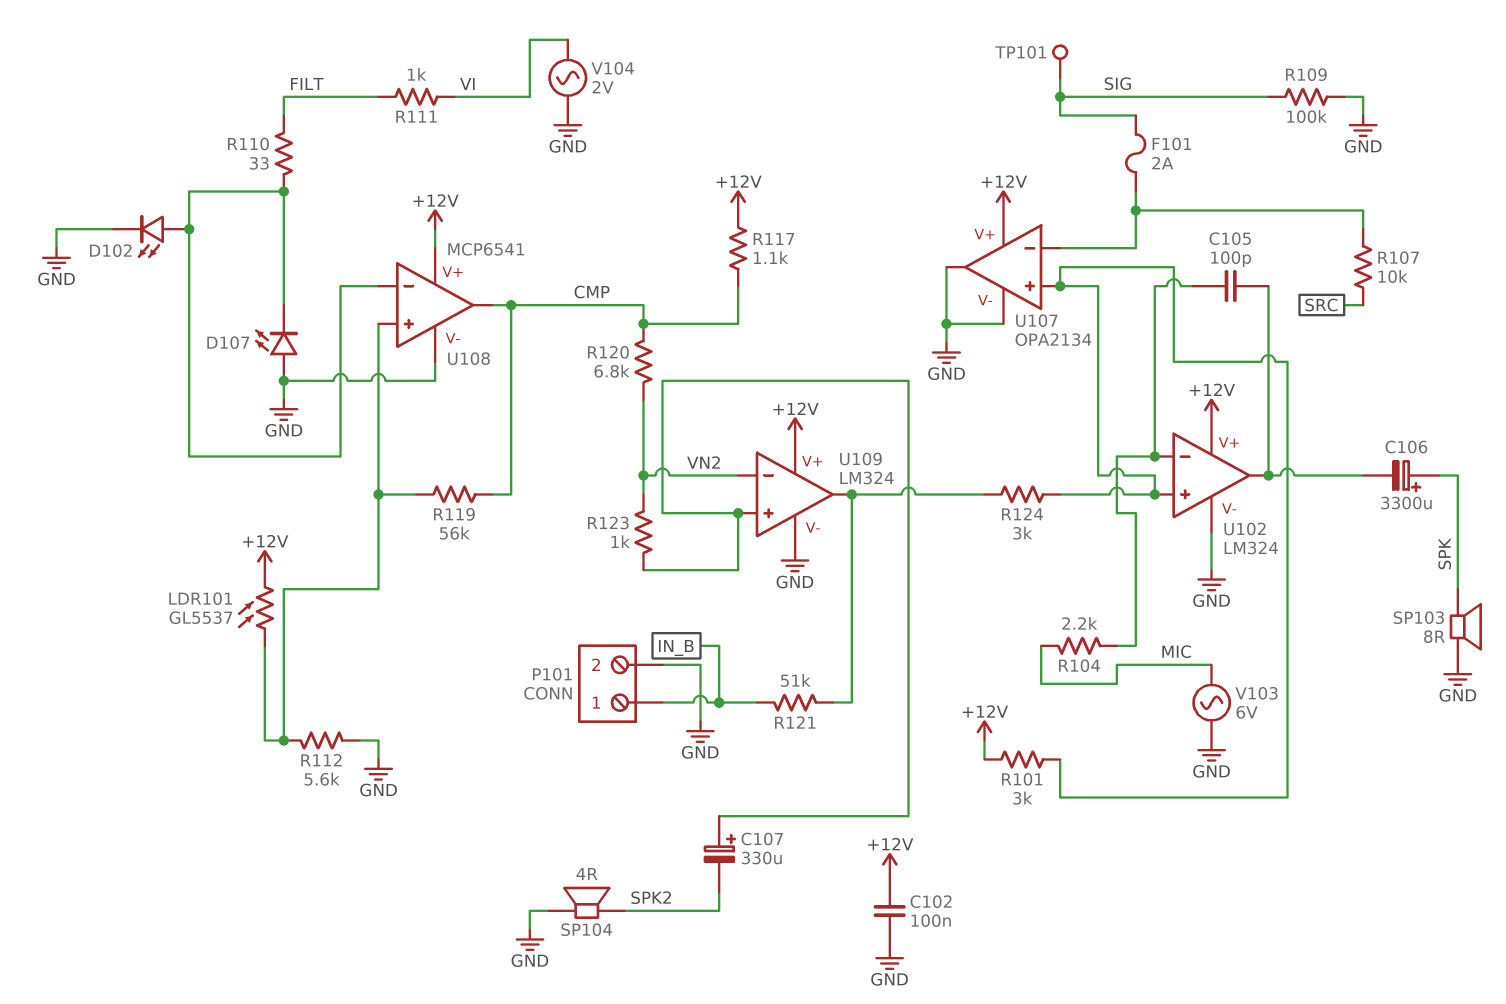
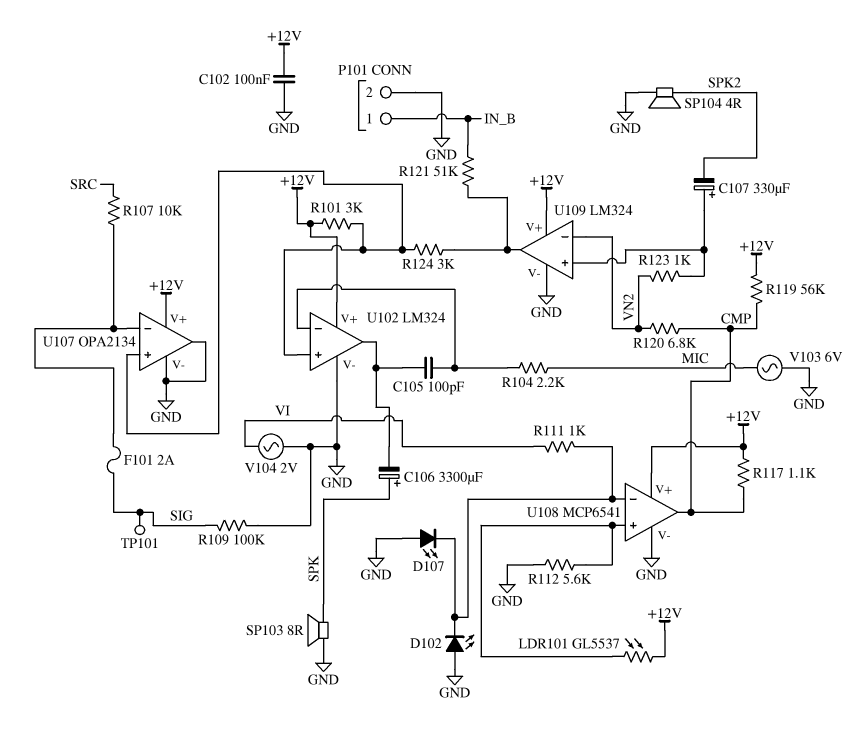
D102: LED (A U108/in-, K GND) -> LED (A GND, K U108/in-)
R110: 33 (FILT, U108/in-) -> none
R111: 1k (FILT, VI) -> 1k (U108/in-, VI)
R119: 56k (CMP, U108/in+) -> 56k (+12V, CMP)

